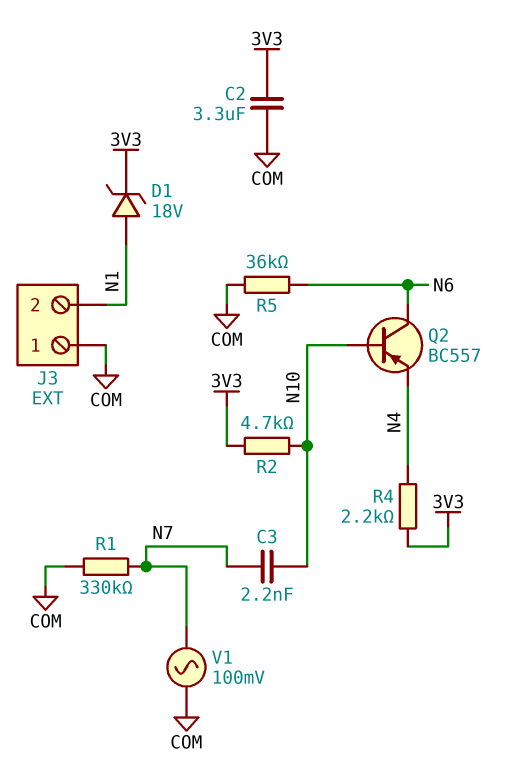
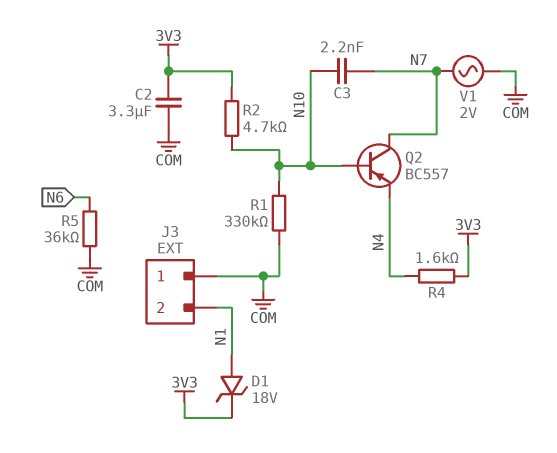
Q2: PNP BC557 (B N10, C N6, E N4) -> PNP BC557 (B N10, C N7, E N4)
R1: 330k (COM, N7) -> 330k (COM, N10)
R4: 2.2k (3V3, N4) -> 1.6k (3V3, N4)
V1: AC 100mV (COM, N7) -> AC 2V (COM, N7)

